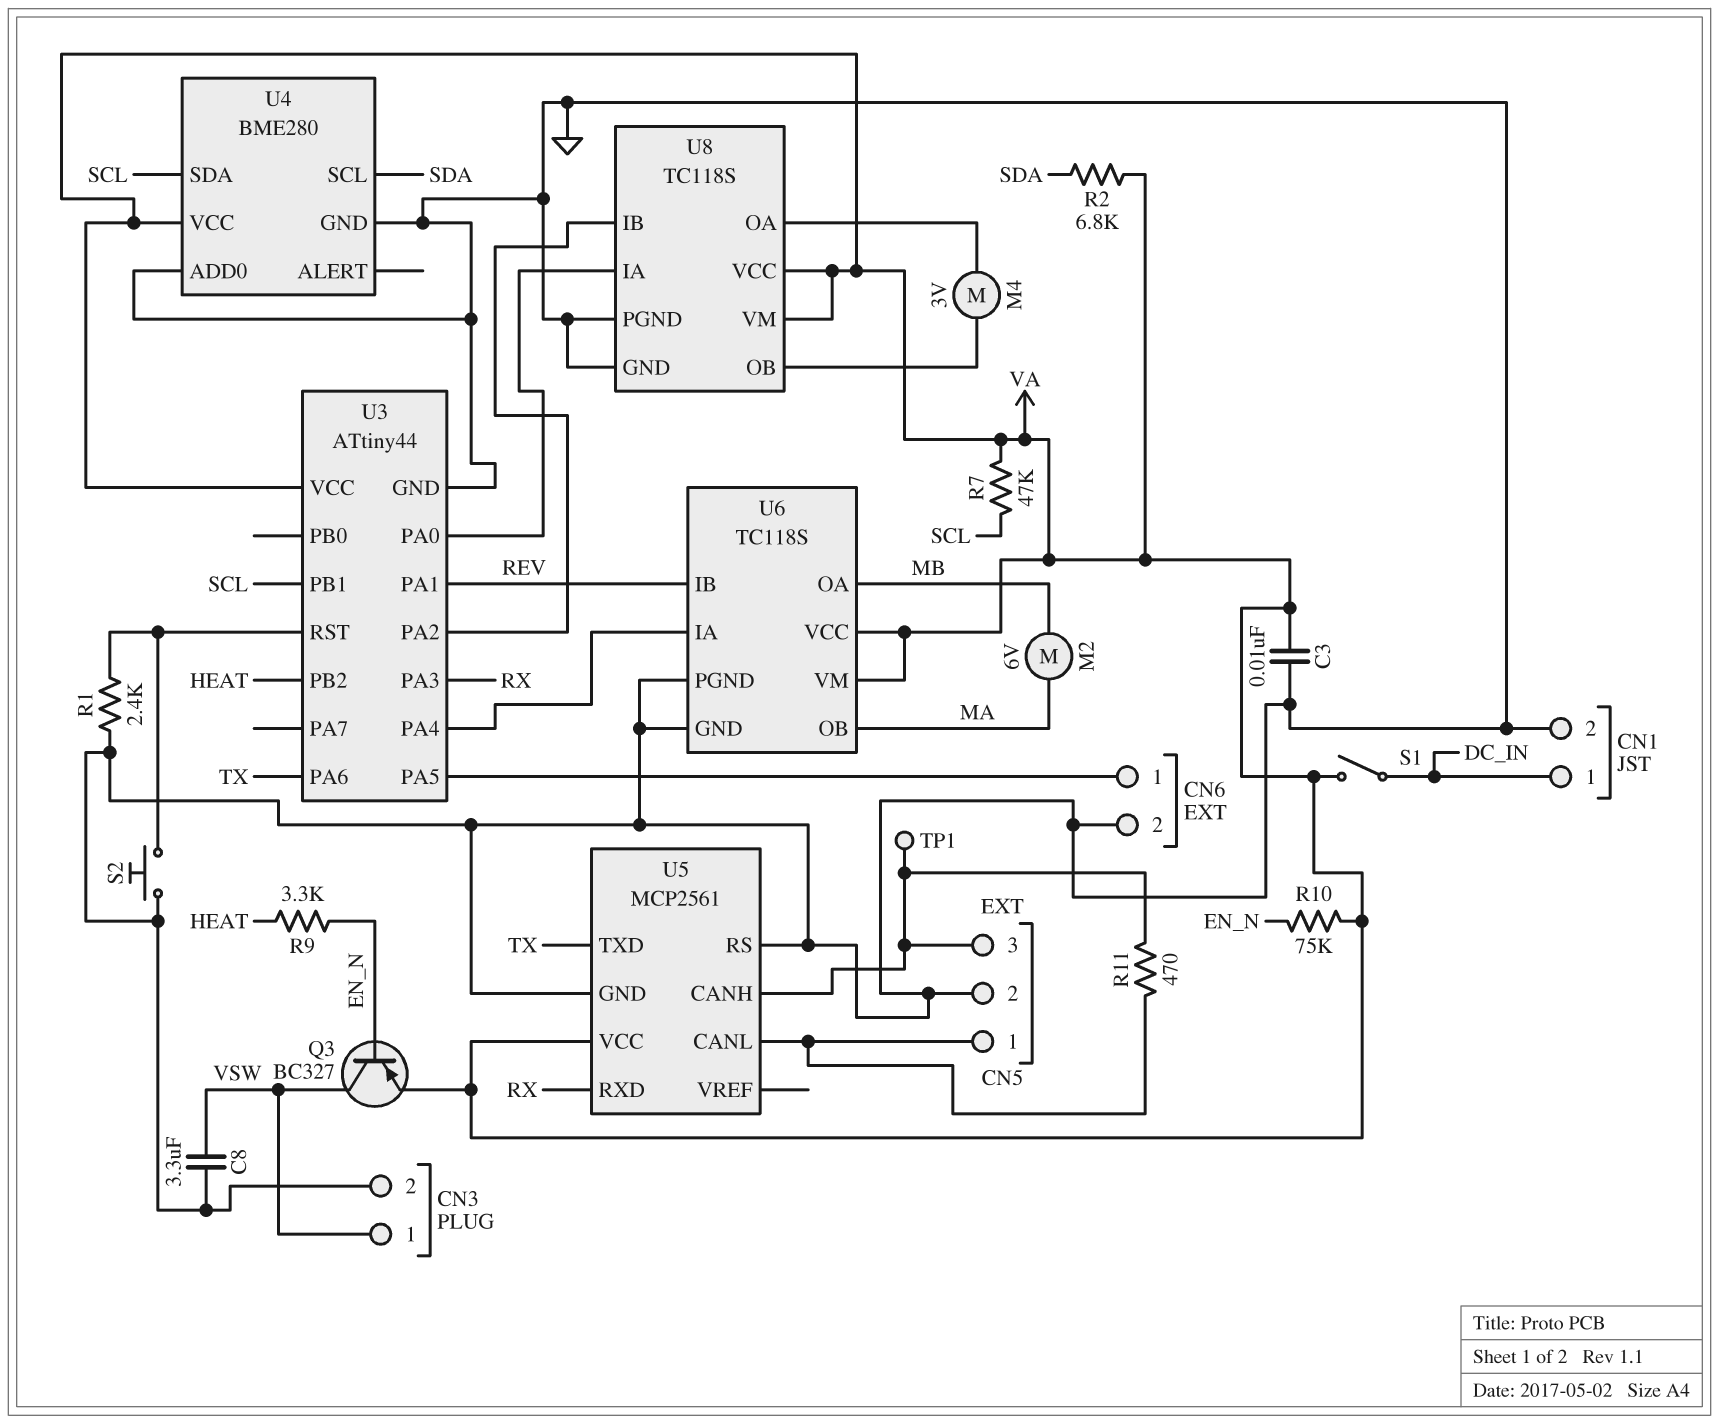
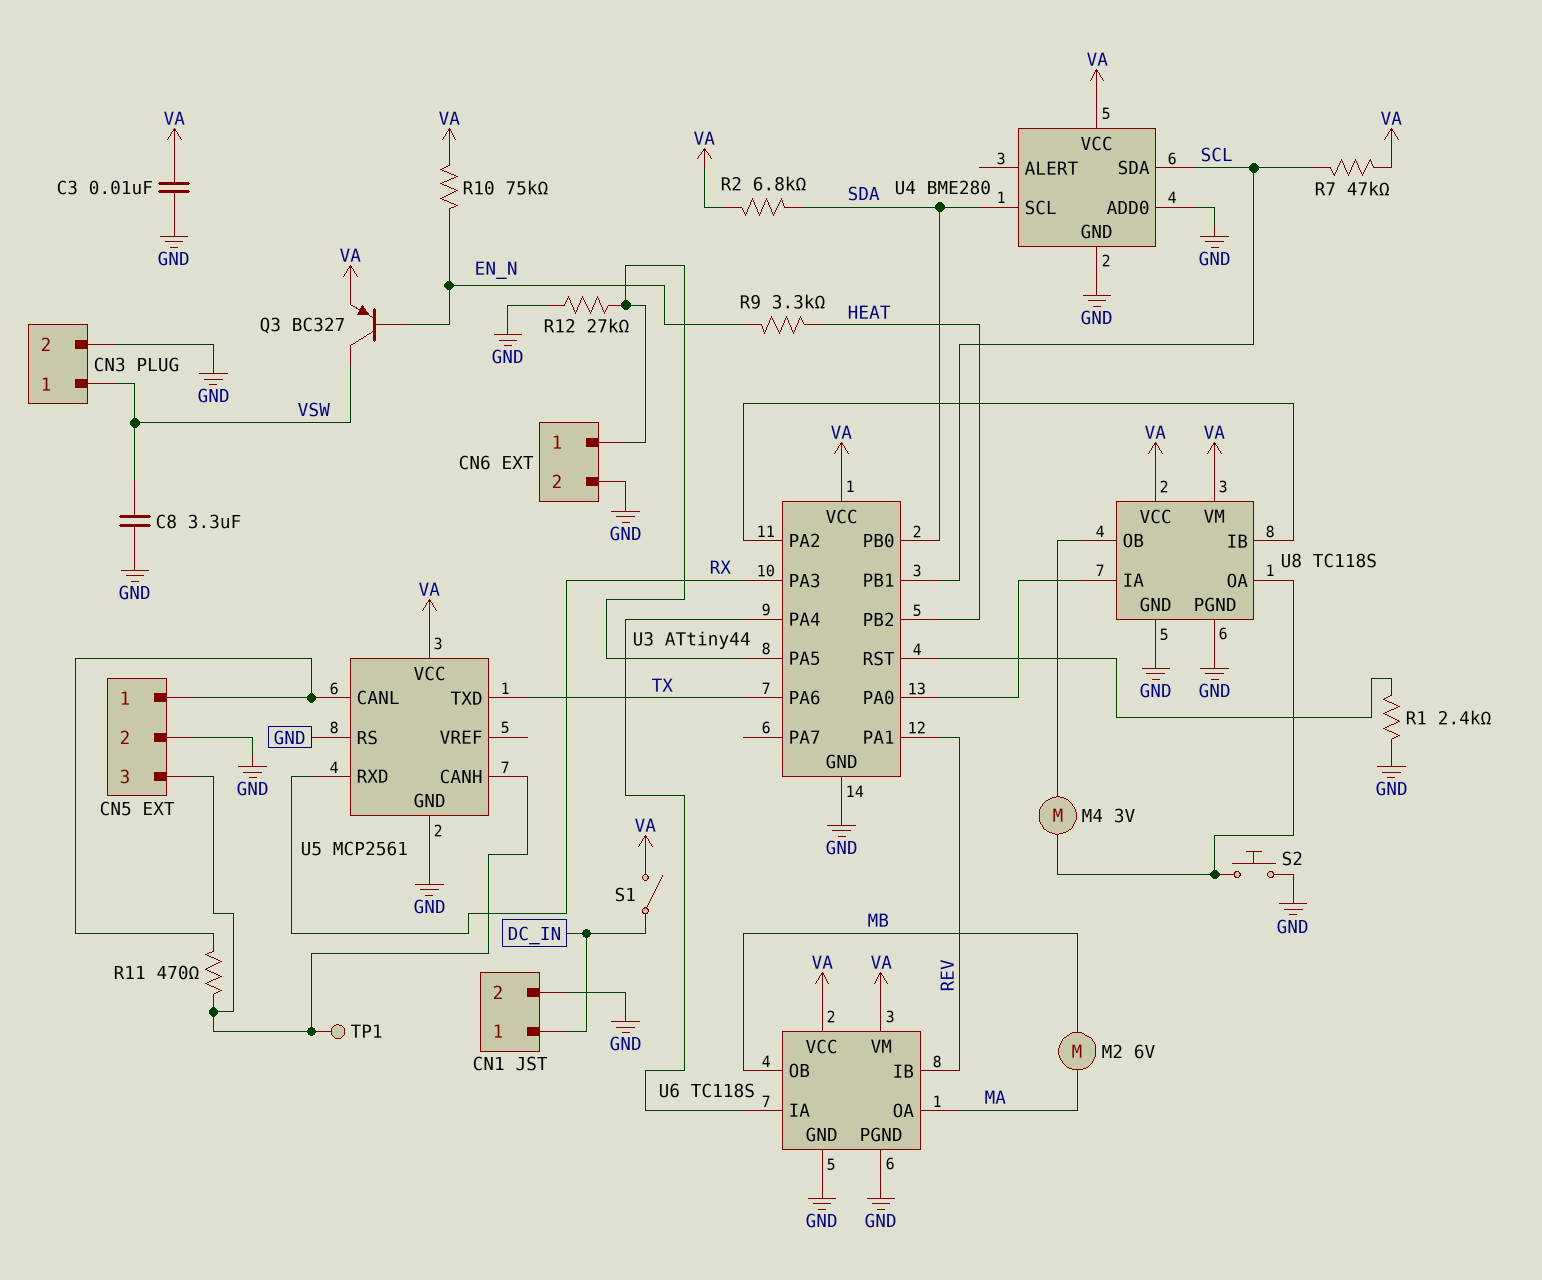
R12: none -> 27k (CN6/1, GND)
S2: button (GND, U3/RST) -> button (GND, U8/OA)
U3 pin PB0: none -> SDA
U6 pin OA: MB -> MA
U6 pin OB: MA -> MB

